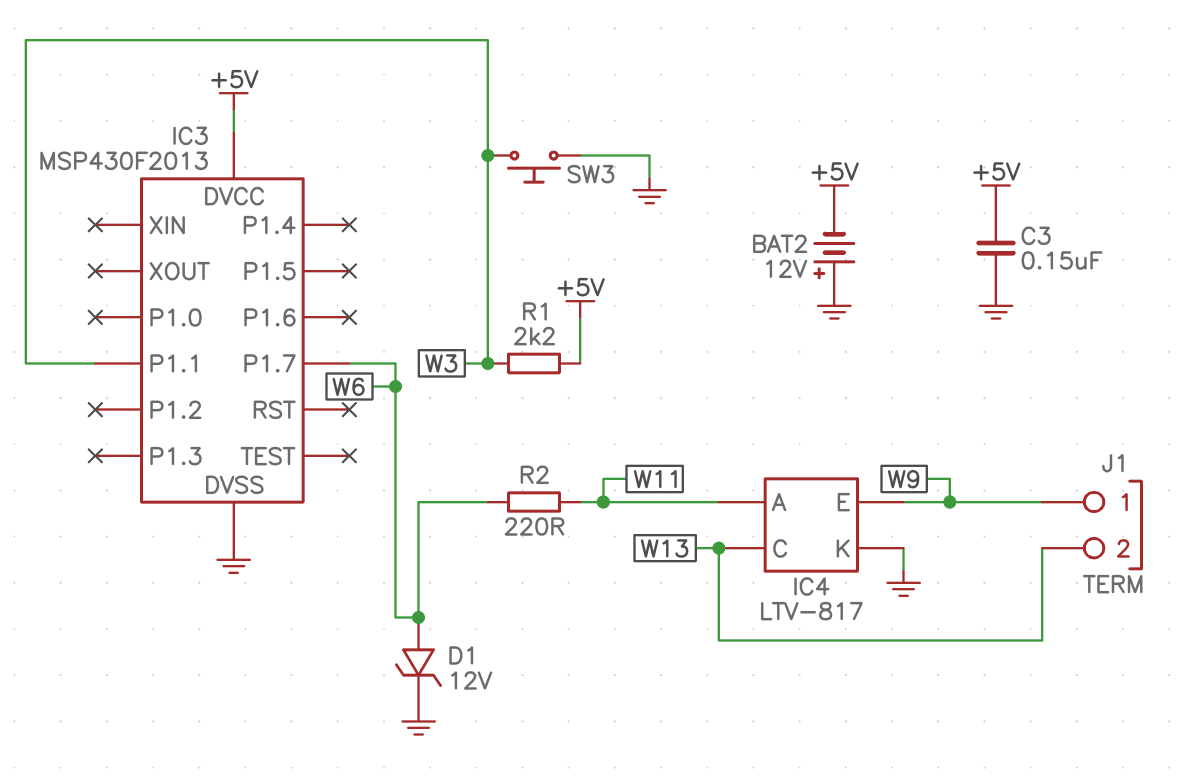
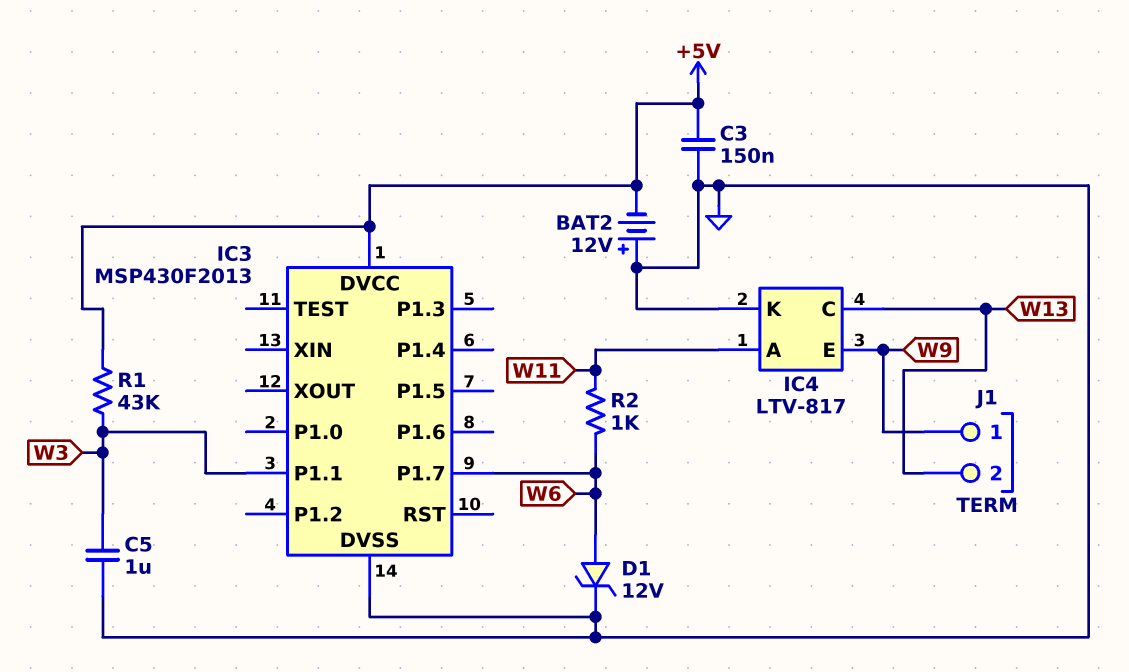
C5: none -> 1uF (GND, W3)
R1: 2.2k (+5V, W3) -> 43k (+5V, W3)
R2: 220 (W6, W11) -> 1k (W6, W11)
SW3: button (GND, W3) -> none

